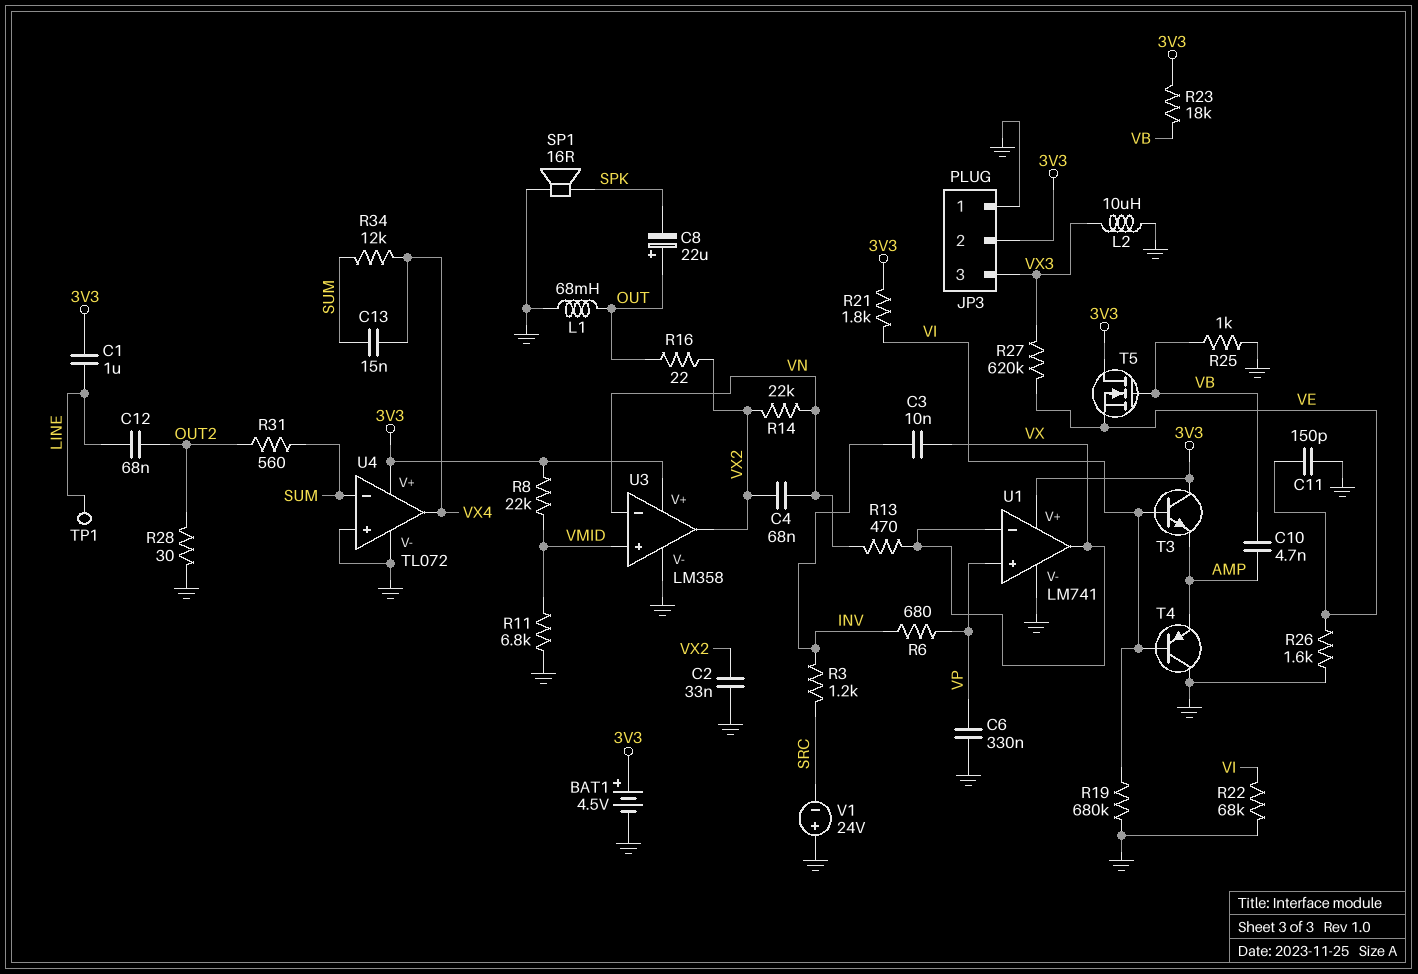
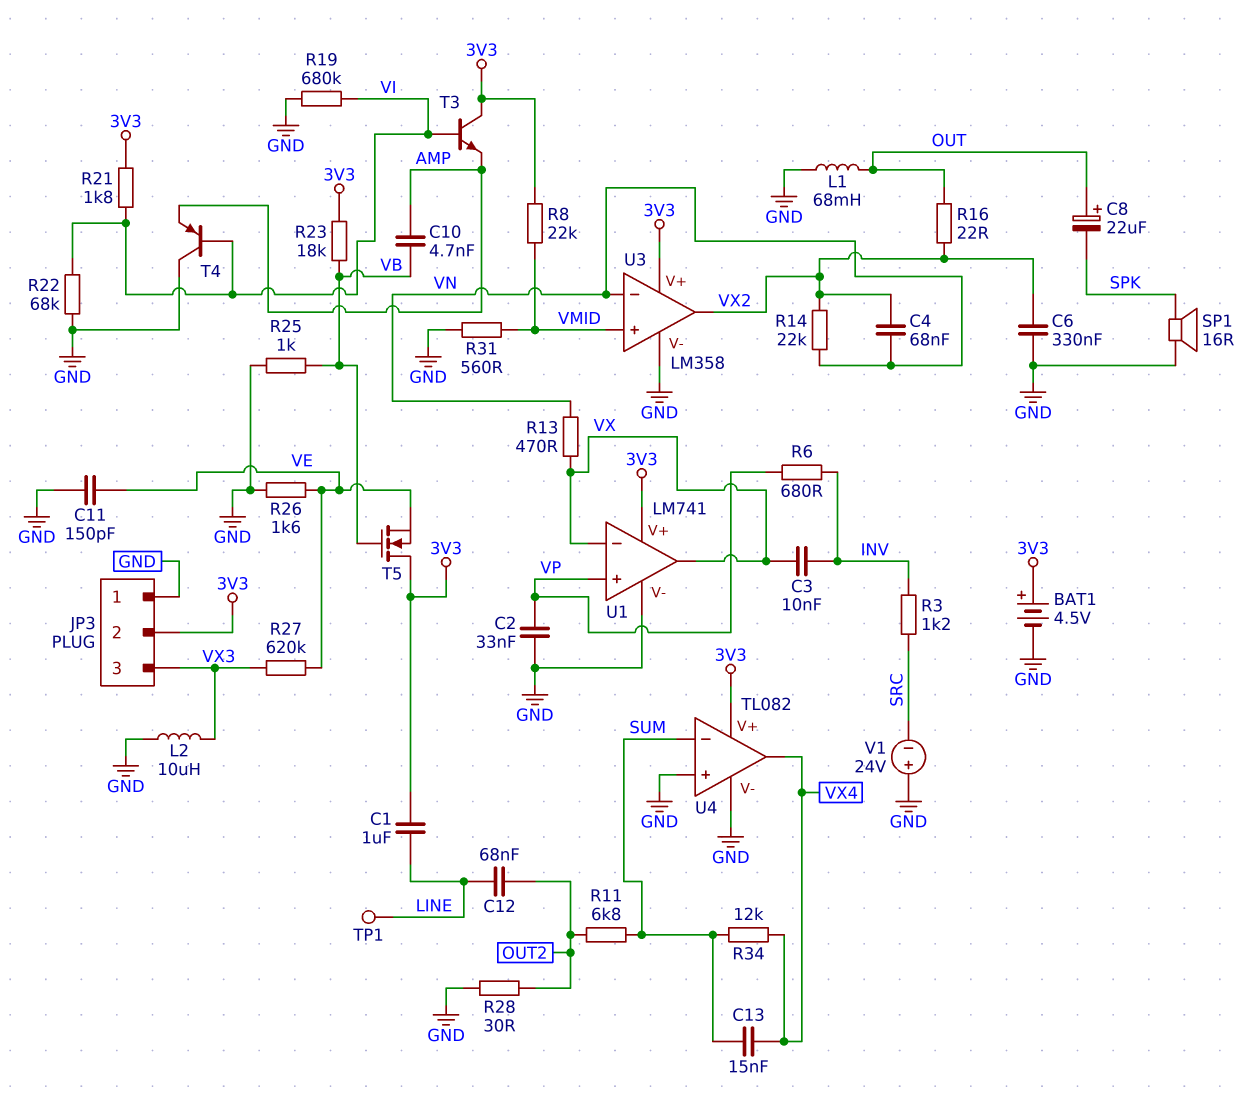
C2: 33nF (GND, VX2) -> 33nF (GND, VP)
C6: 330nF (GND, VP) -> 330nF (GND, VX2)
R11: 6.8k (GND, VMID) -> 6.8k (OUT2, SUM)
R31: 560 (OUT2, SUM) -> 560 (GND, VMID)
U4: TL072 -> TL082

